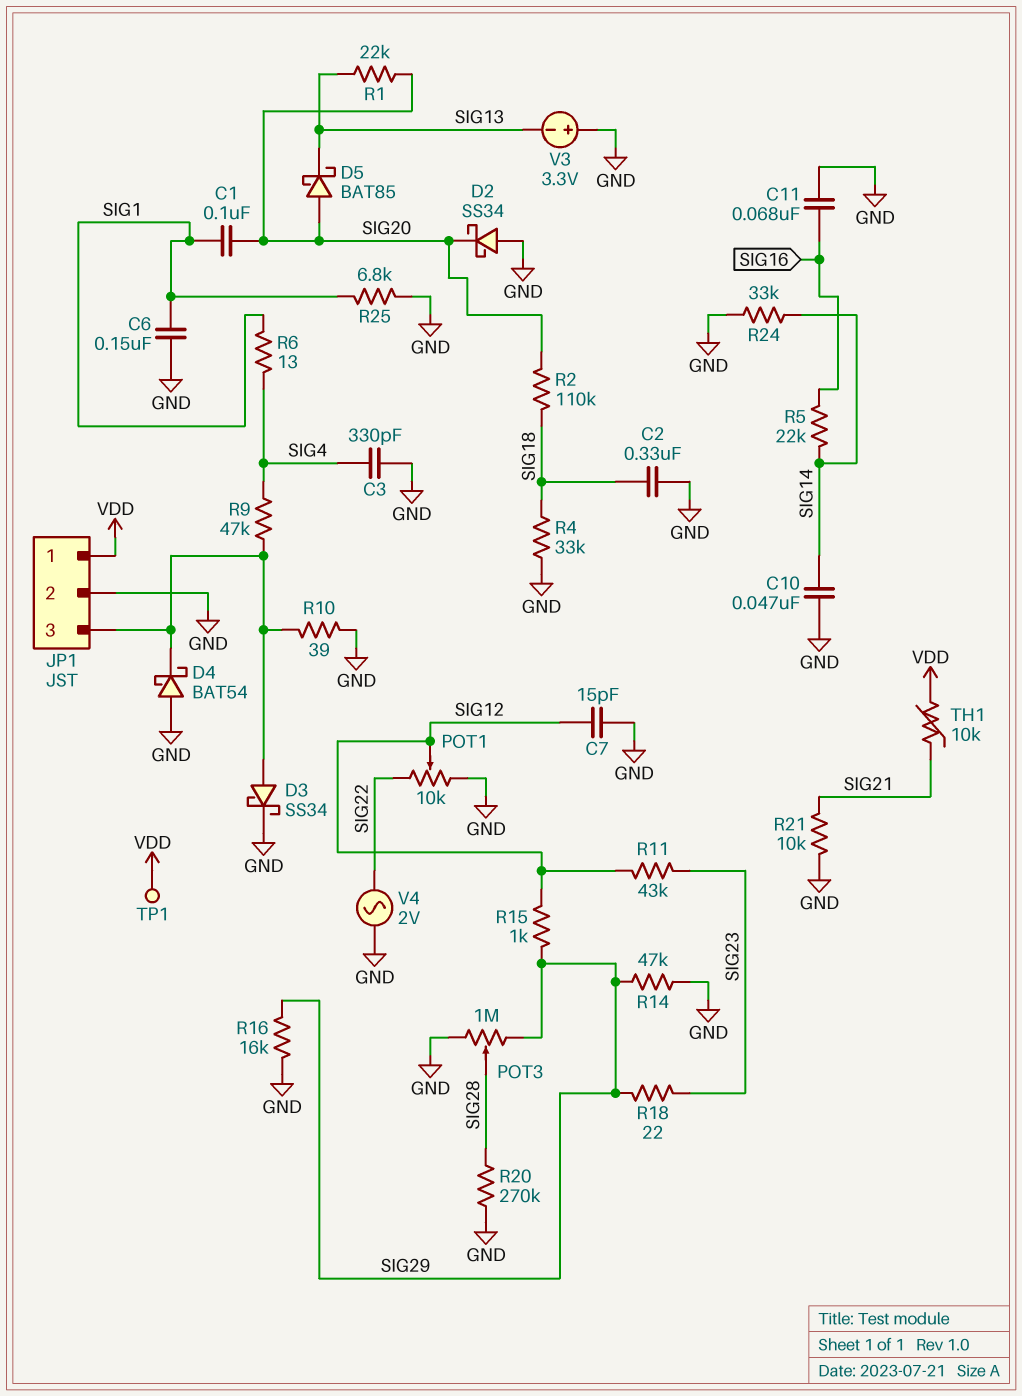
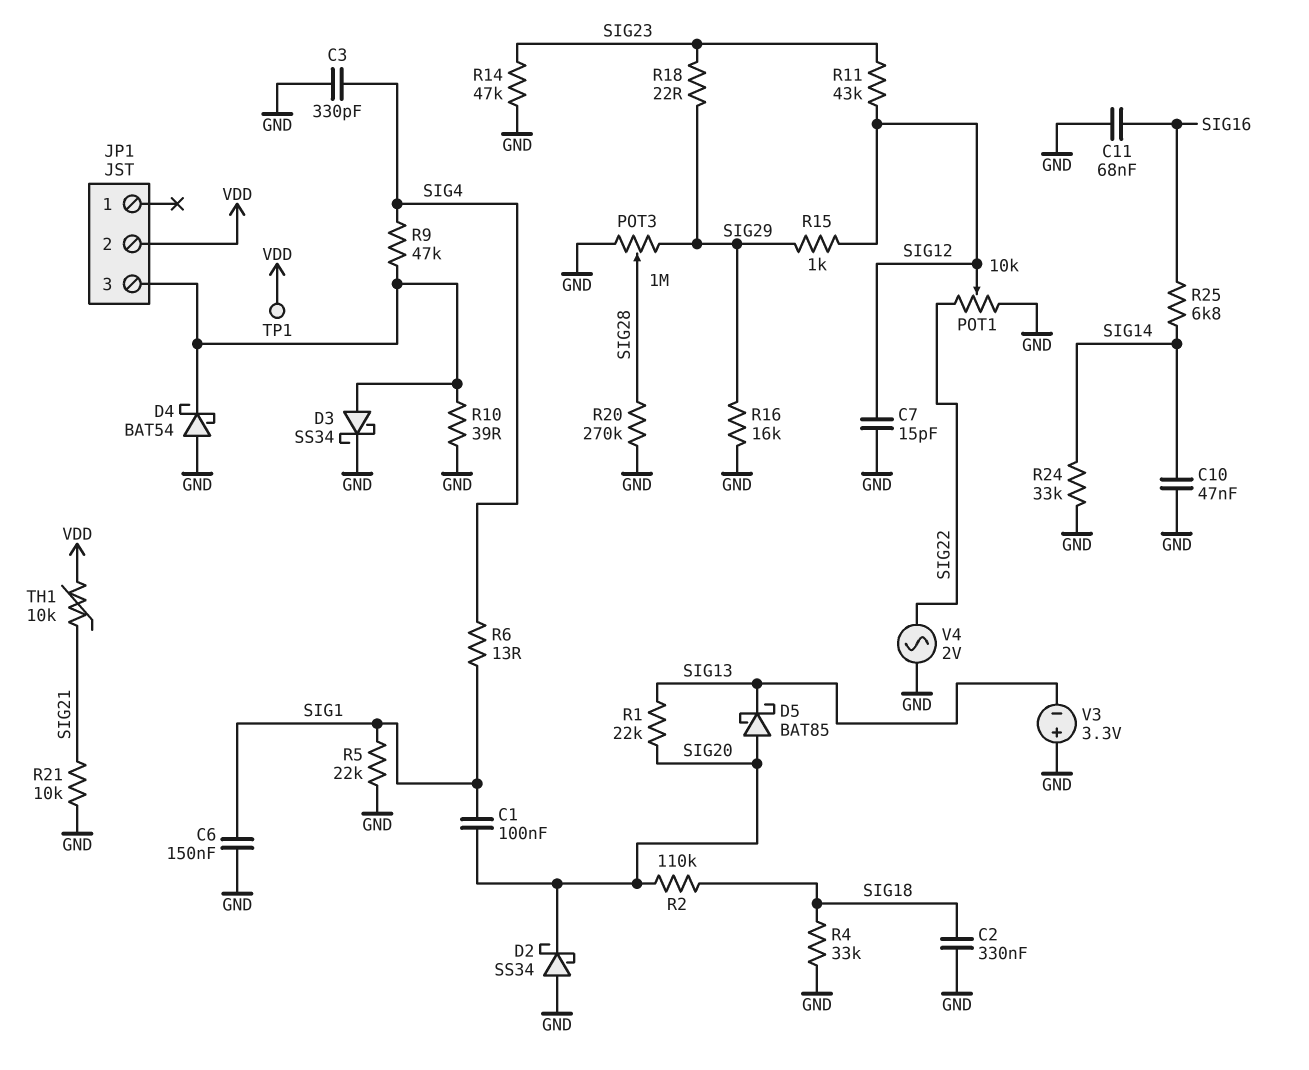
JP1 pin 1: VDD -> none
JP1 pin 2: GND -> VDD
R5: 22k (SIG14, SIG16) -> 22k (GND, SIG1)
R14: 47k (GND, SIG29) -> 47k (GND, SIG23)
R25: 6.8k (GND, SIG1) -> 6.8k (SIG14, SIG16)

